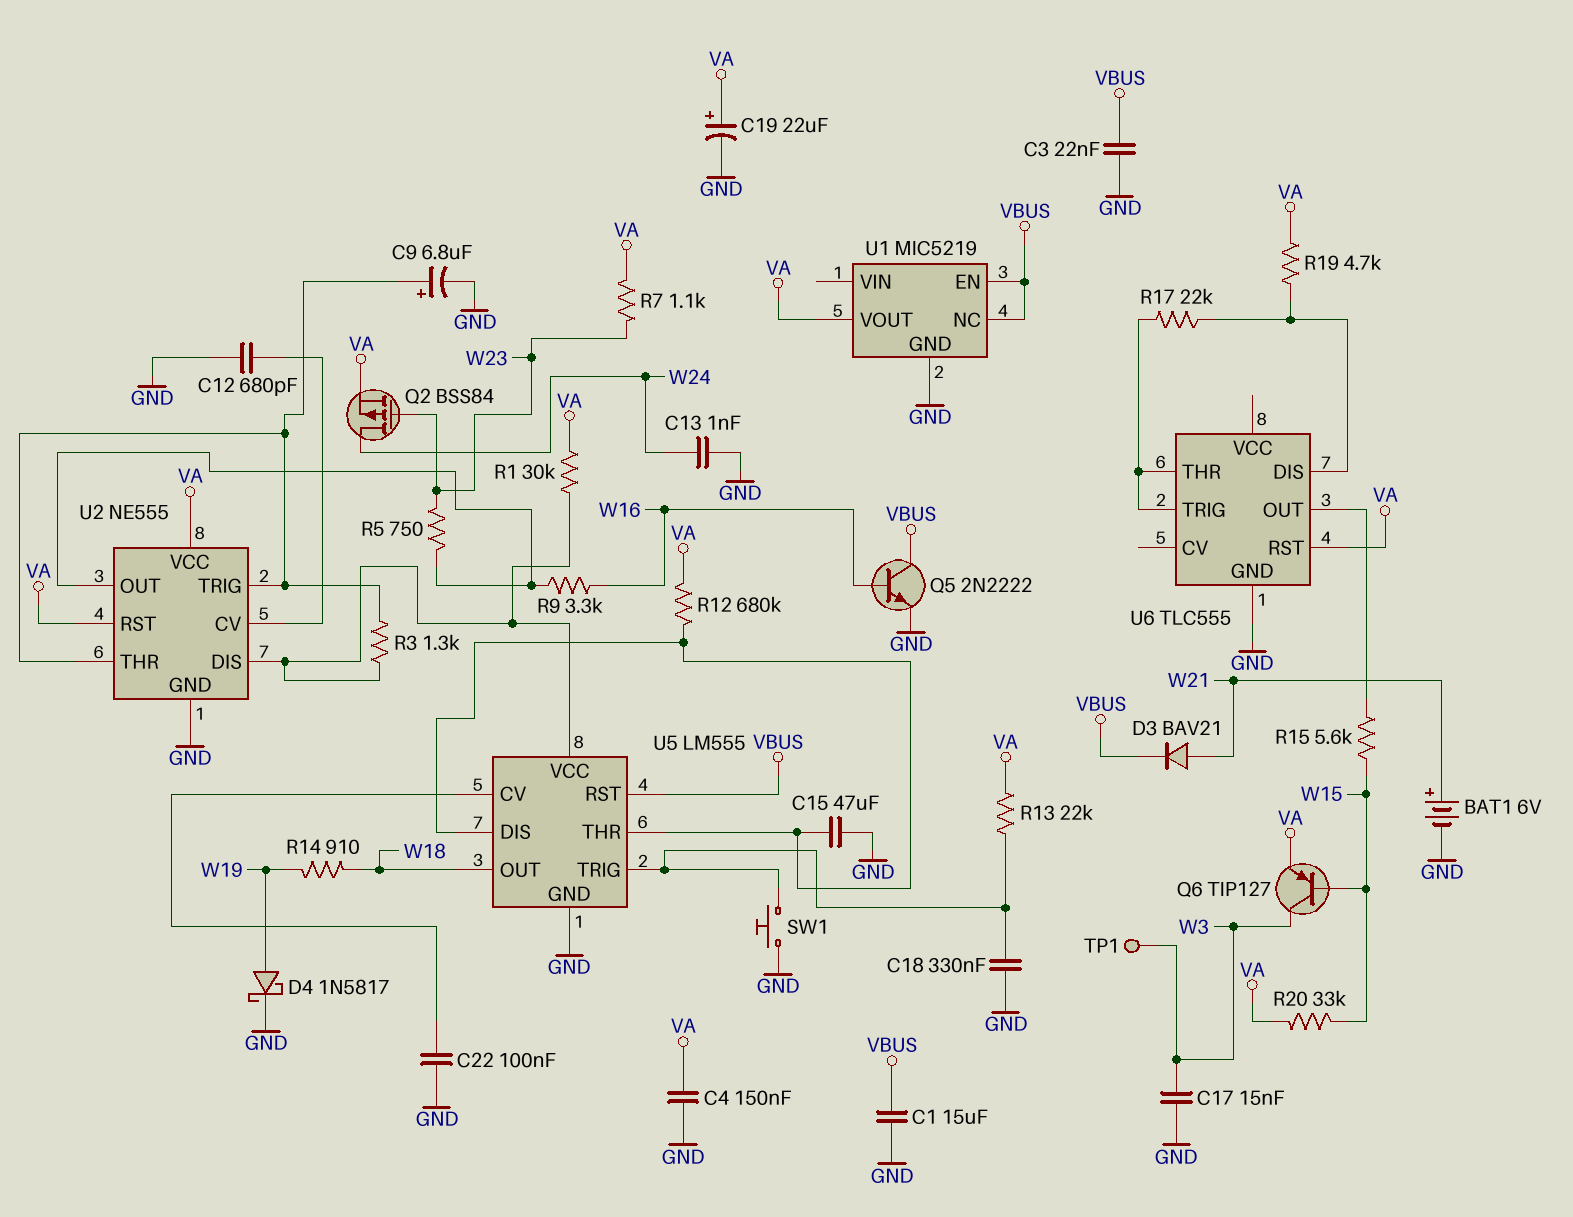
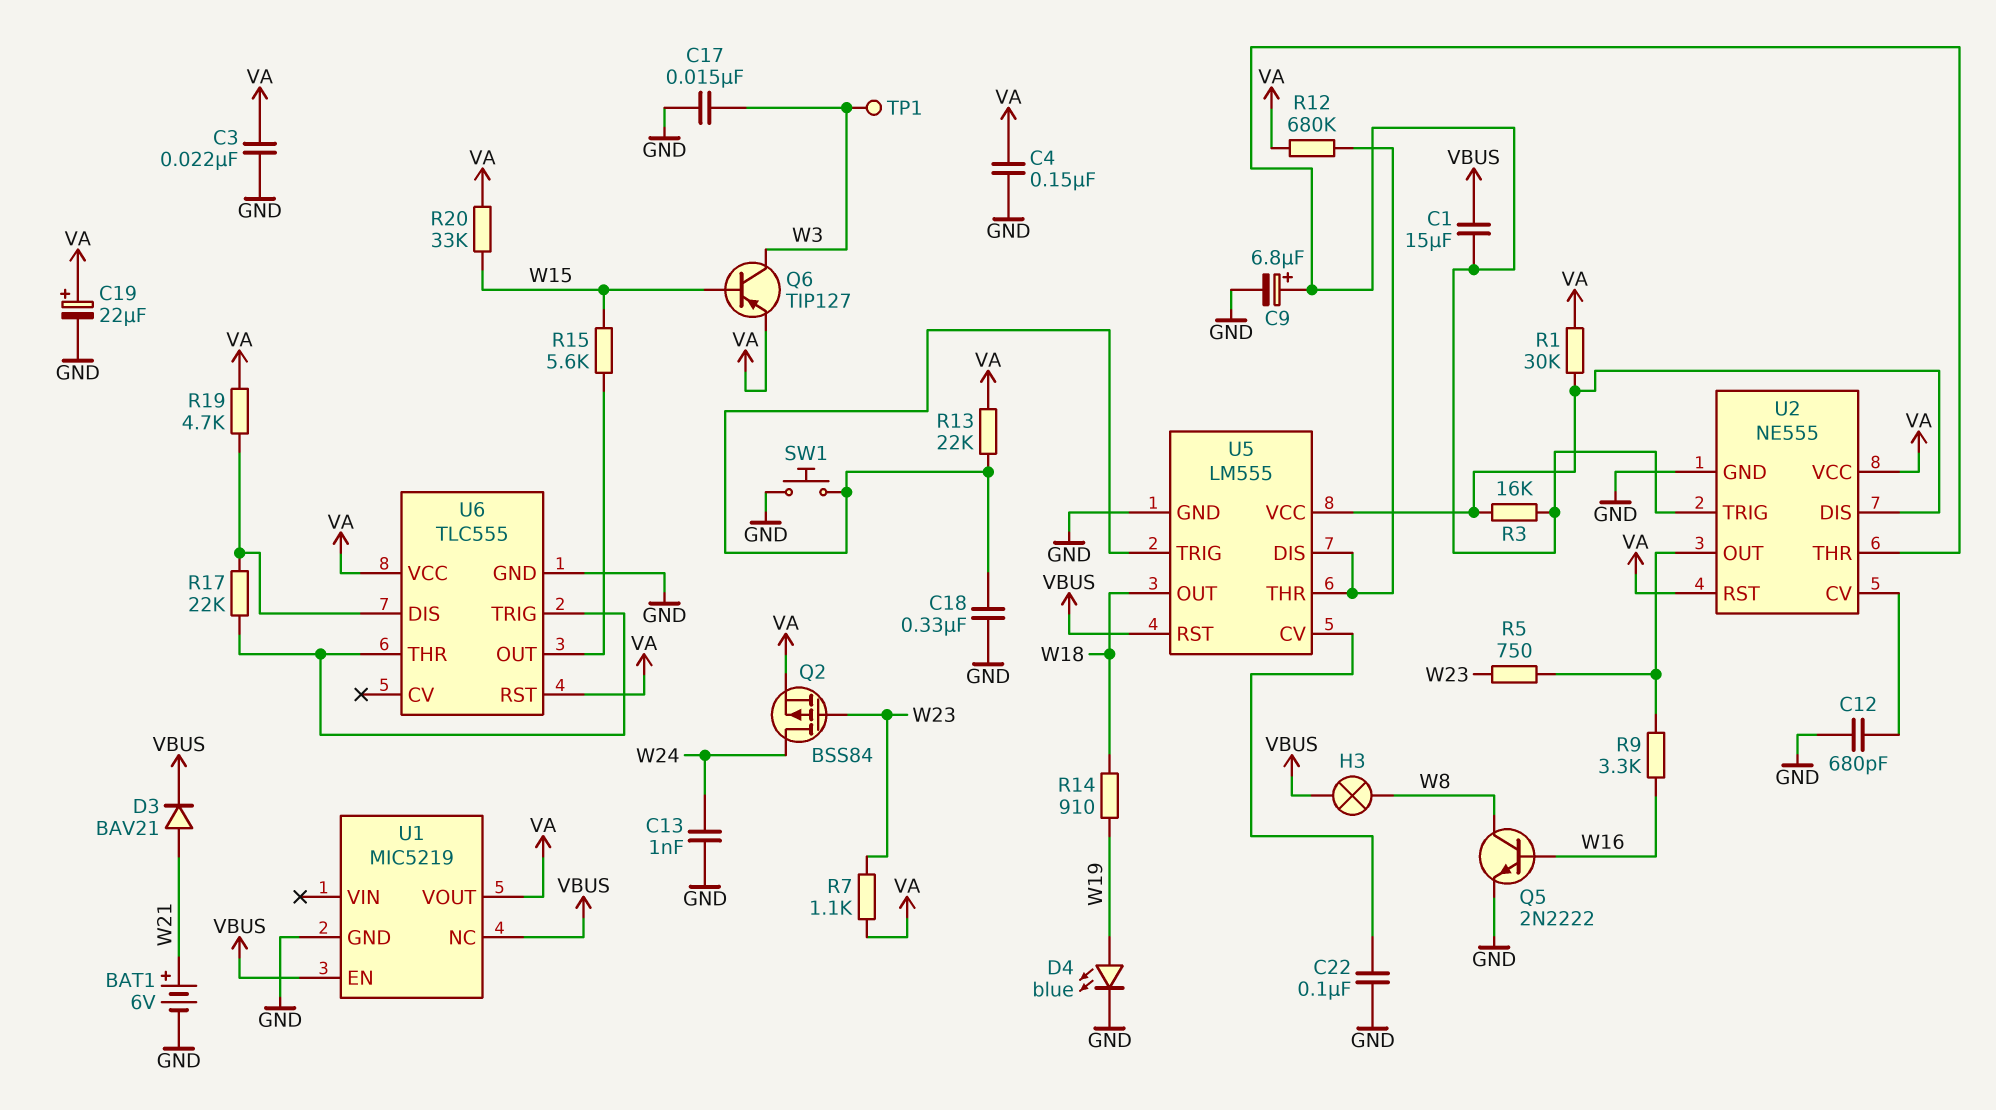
C1: 15uF (GND, VBUS) -> 15uF (U2/THR, VBUS)
C3: 22nF (GND, VBUS) -> 22nF (GND, VA)
C15: 47uF (GND, U5/DIS) -> none
D4: schottky 1N5817 (A W19, K GND) -> LED blue (A W19, K GND)
H3: none -> lamp (VBUS, W8)
Q5: NPN 2N2222 (B W16, C VBUS, E GND) -> NPN 2N2222 (B W16, C W8, E GND)
R3: 1.3k (U2/DIS, U2/THR) -> 16k (U2/DIS, U2/THR)
U6 pin VCC: none -> VA

